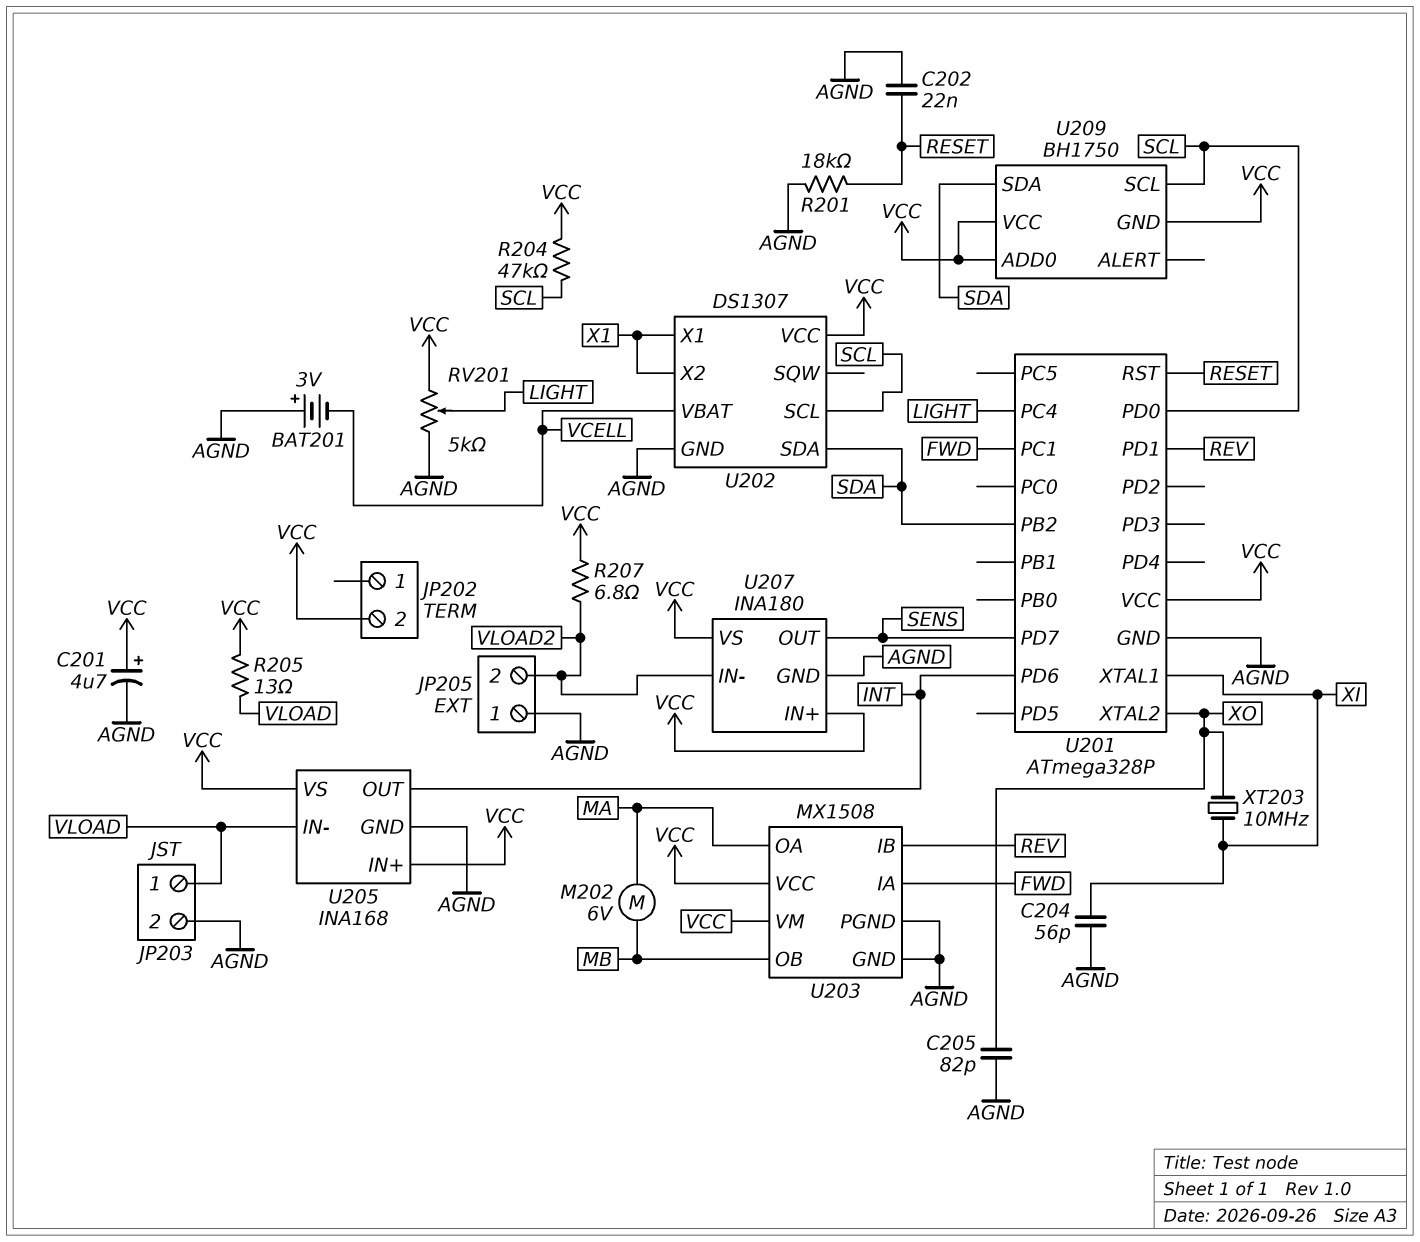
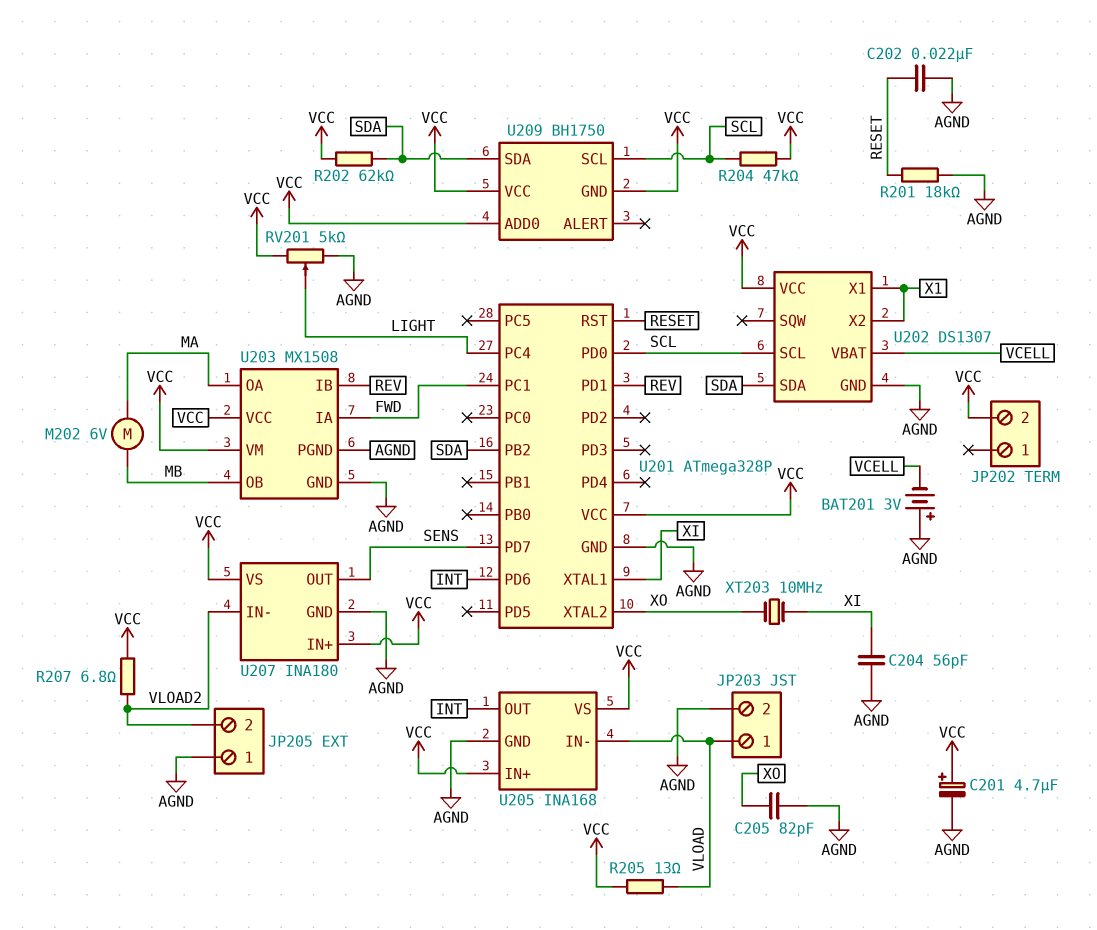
R202: none -> 62k (SDA, VCC)

